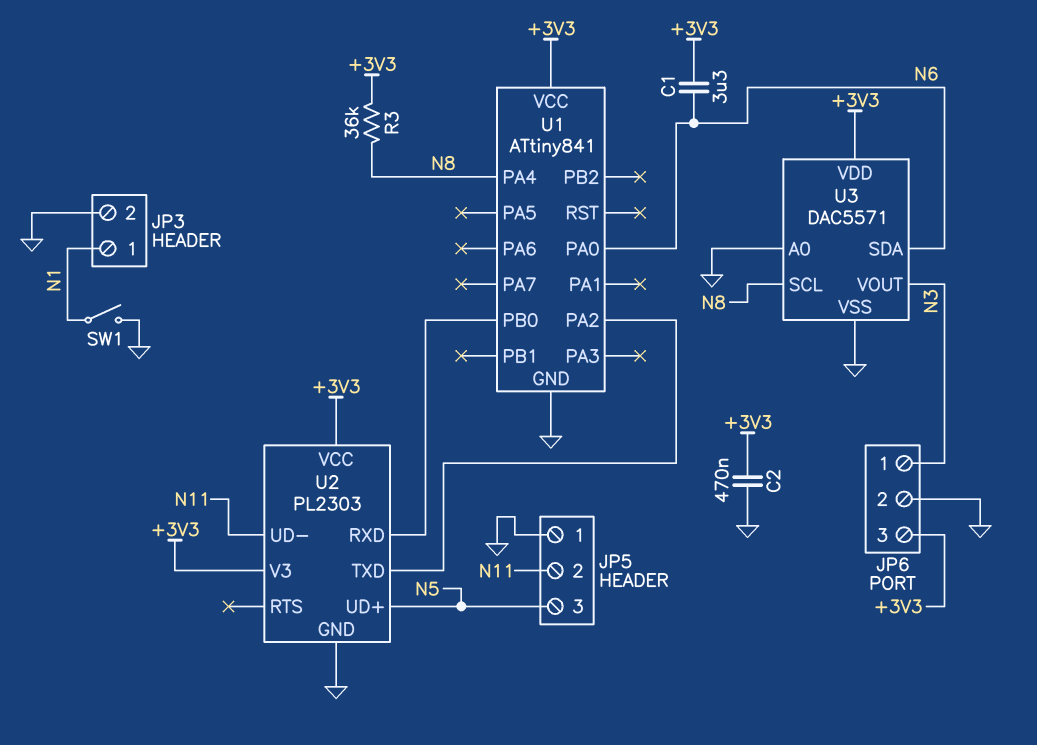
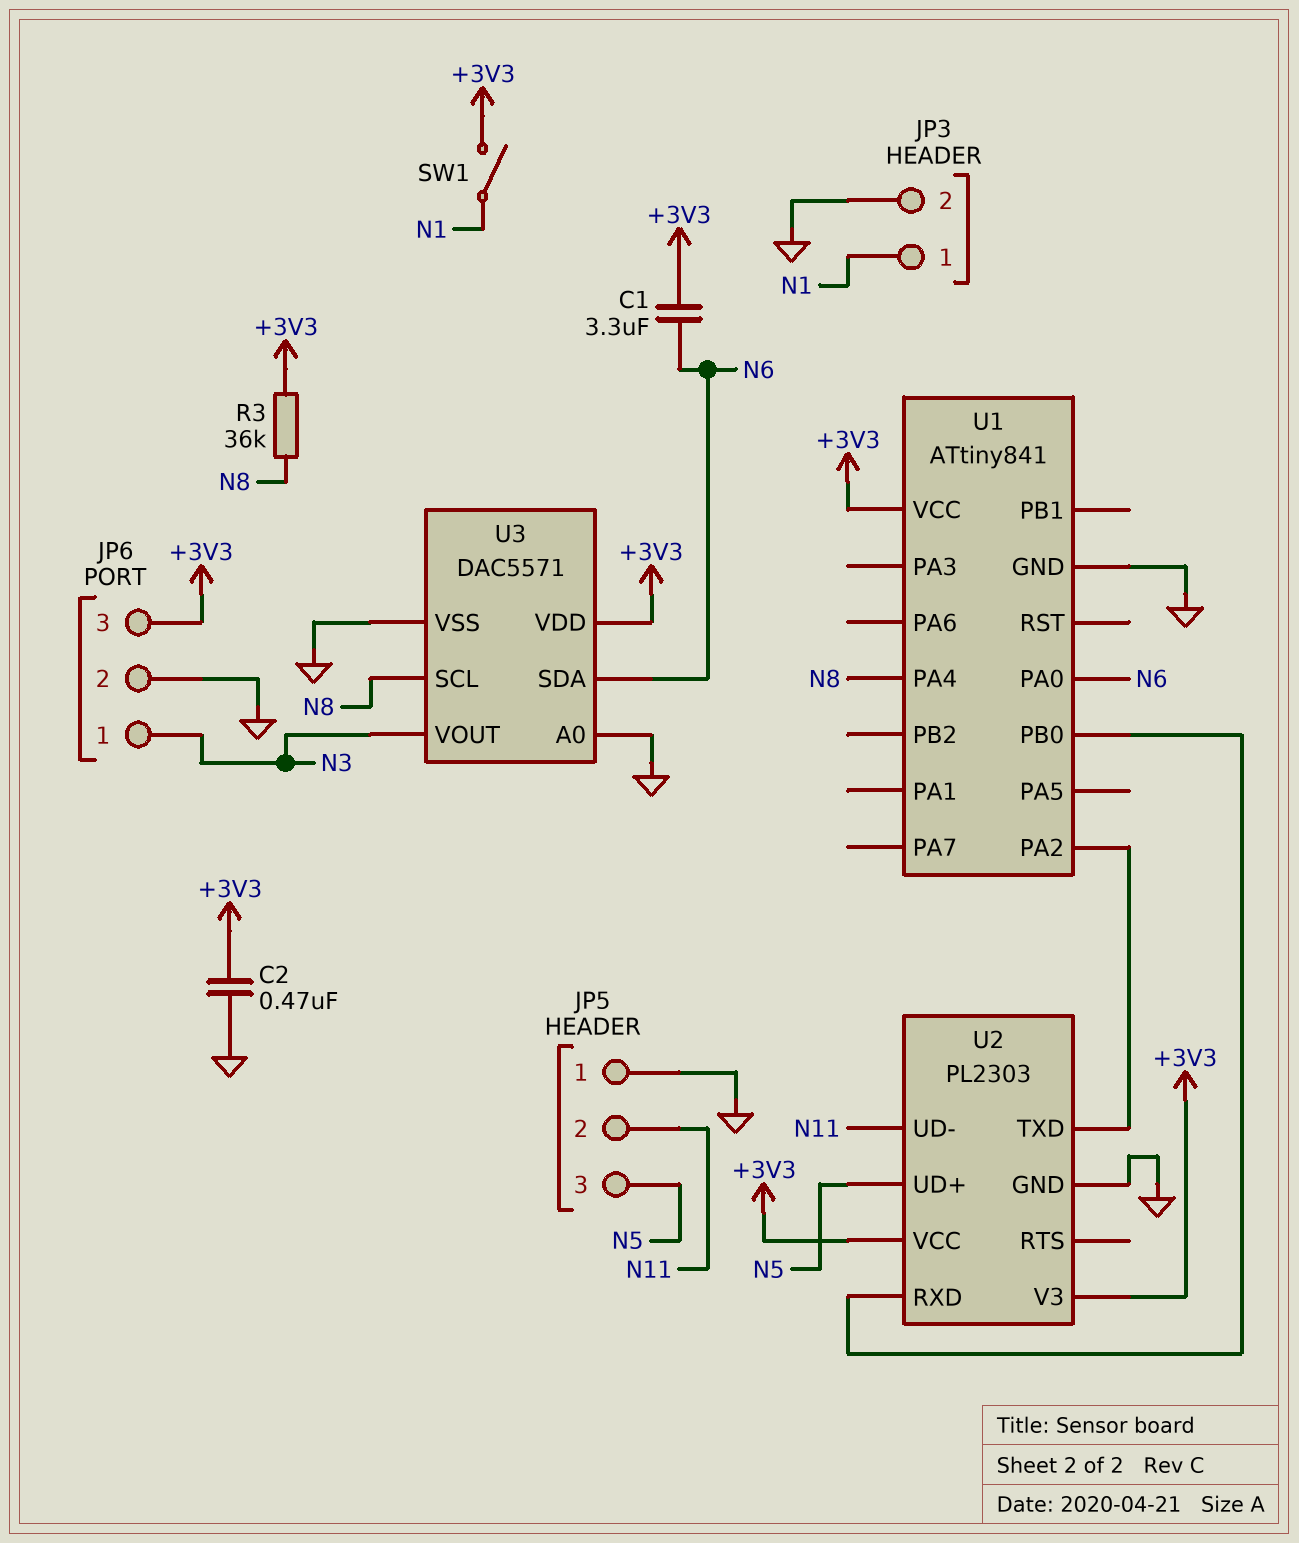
SW1: switch (GND, N1) -> switch (+3V3, N1)

